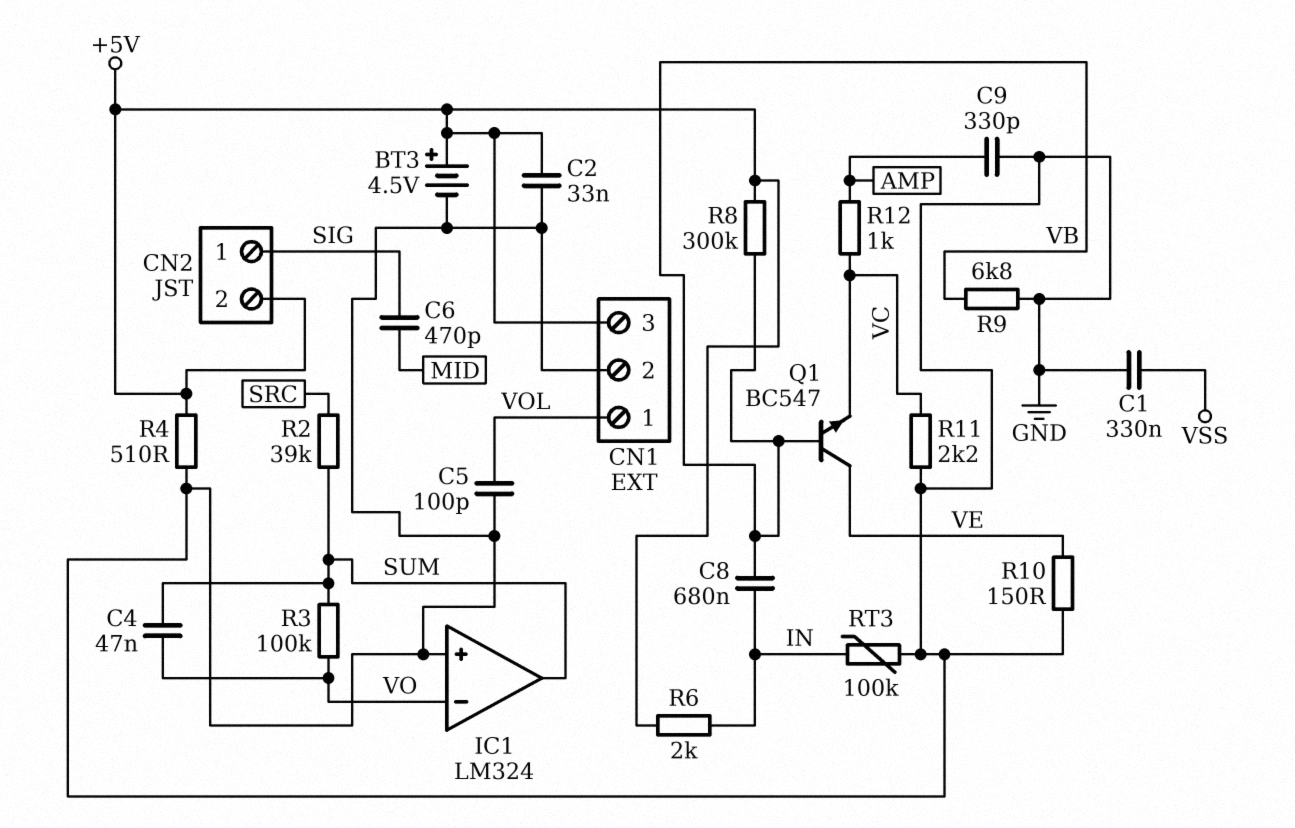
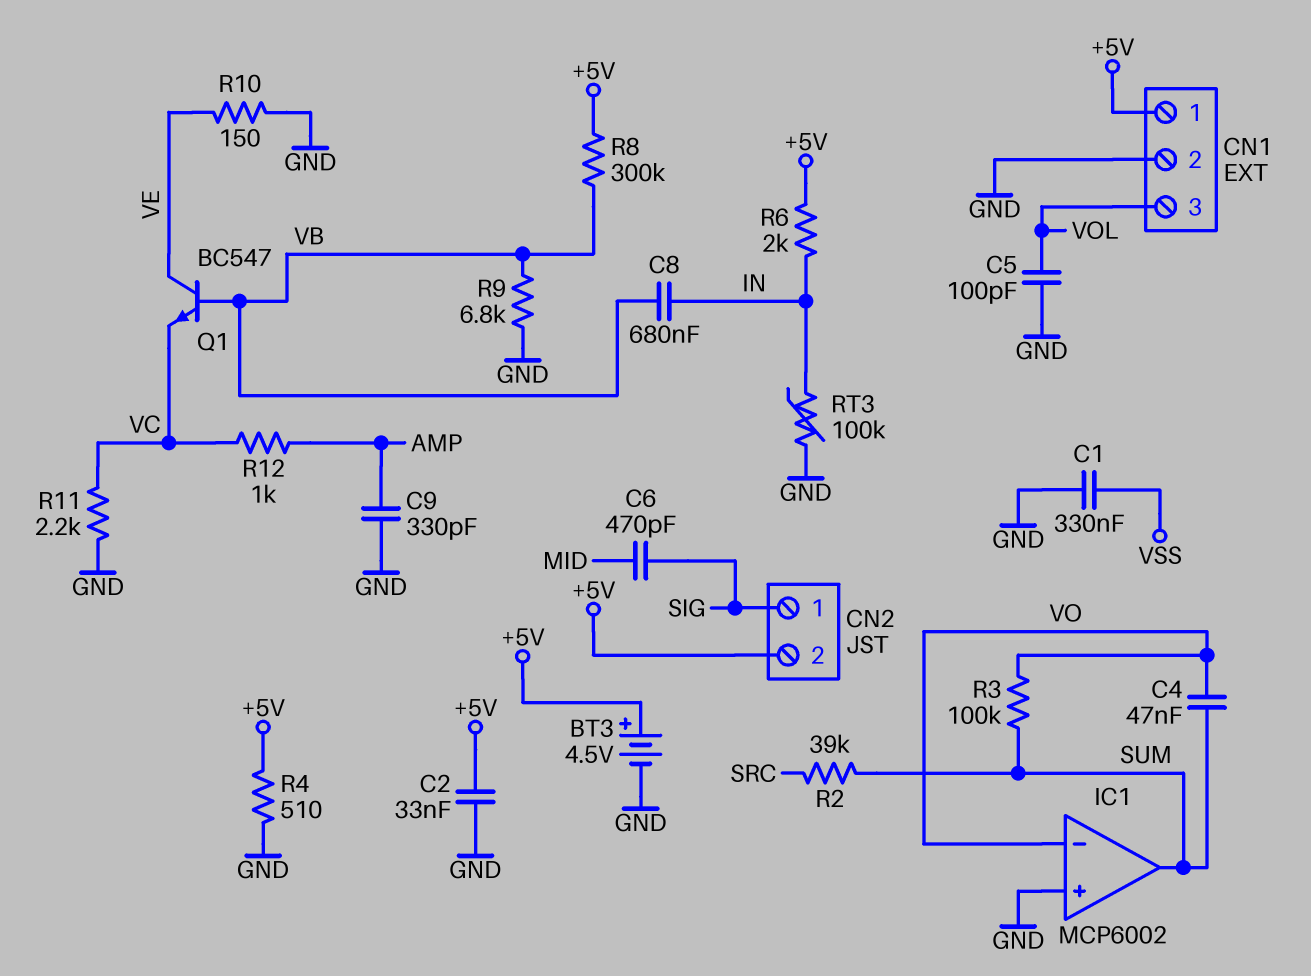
CN1 pin 1: VOL -> +5V
CN1 pin 3: +5V -> VOL
IC1: LM324 -> MCP6002

